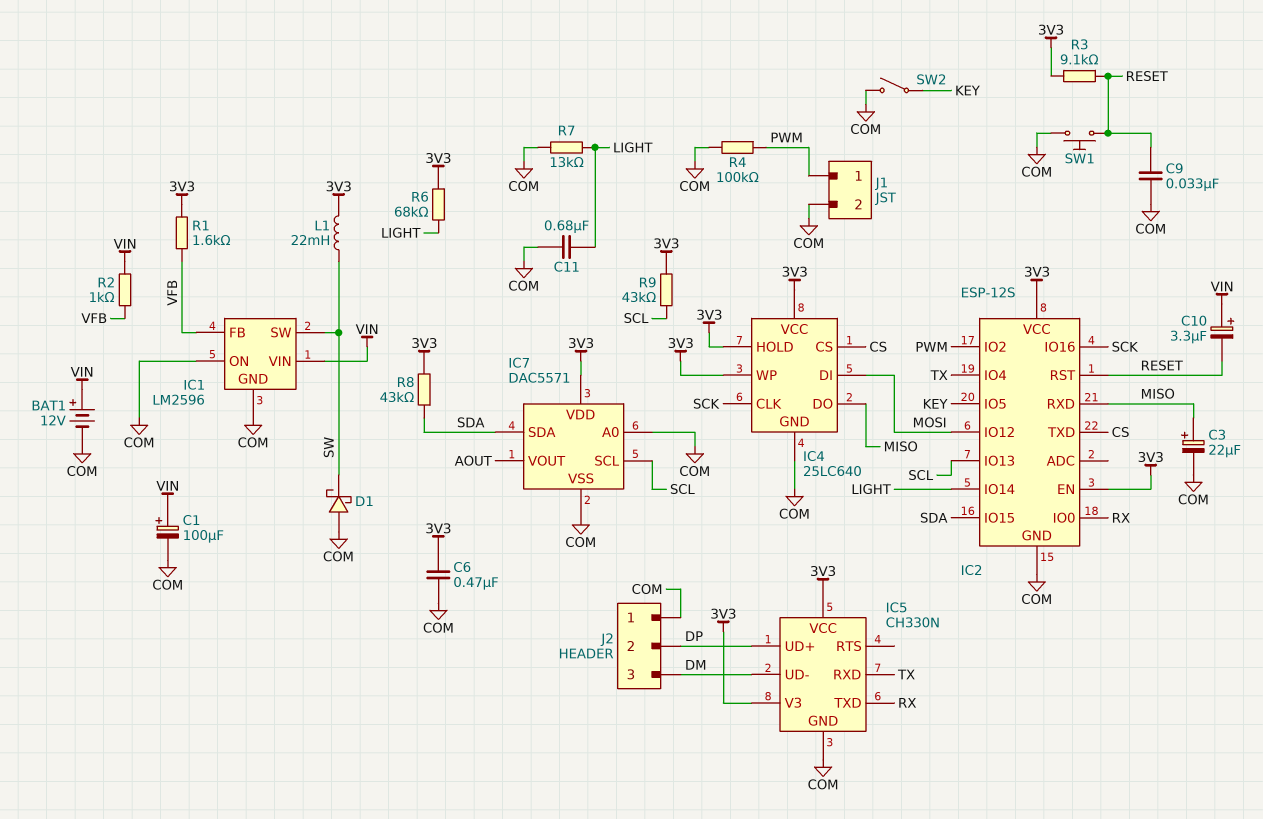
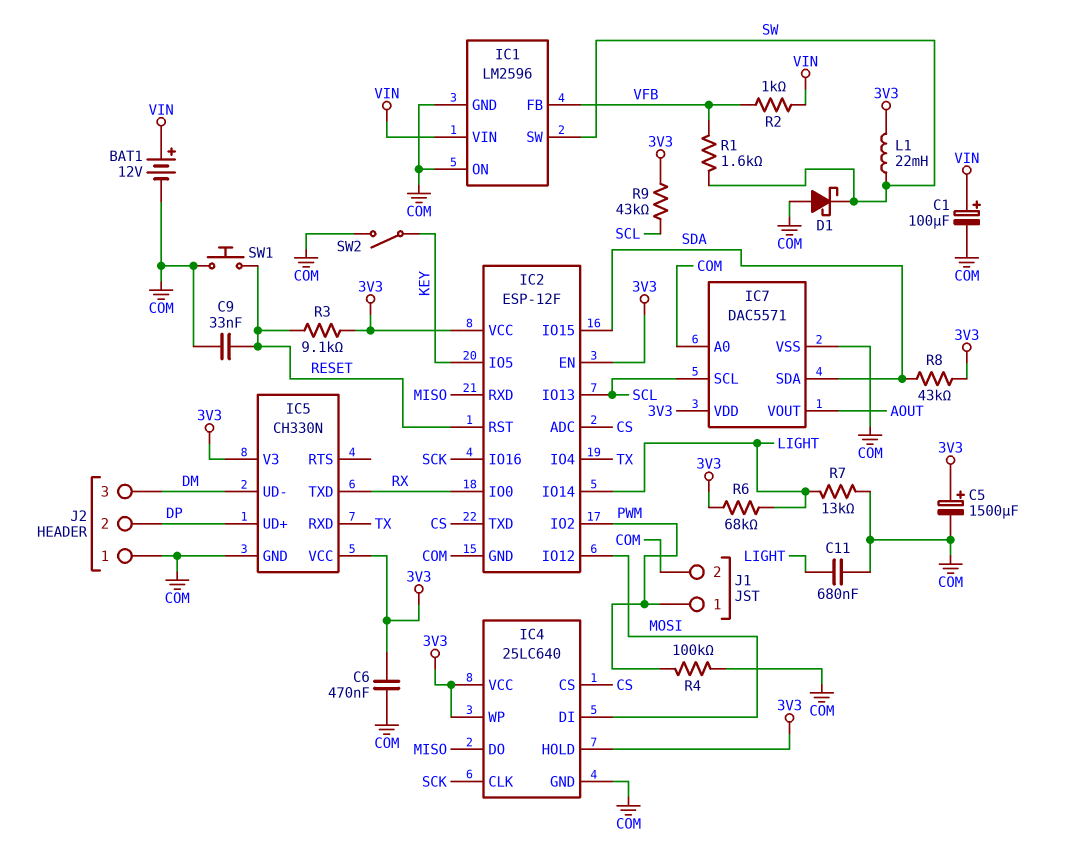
C3: 22uF (plus MISO, minus COM) -> none
C5: none -> 1500uF (plus 3V3, minus COM)
C10: 3.3uF (plus VIN, minus RESET) -> none
IC2: ESP-12S -> ESP-12F
IC2 pin ADC: none -> CS
R1: 1.6k (3V3, VFB) -> 1.6k (SW, VFB)

